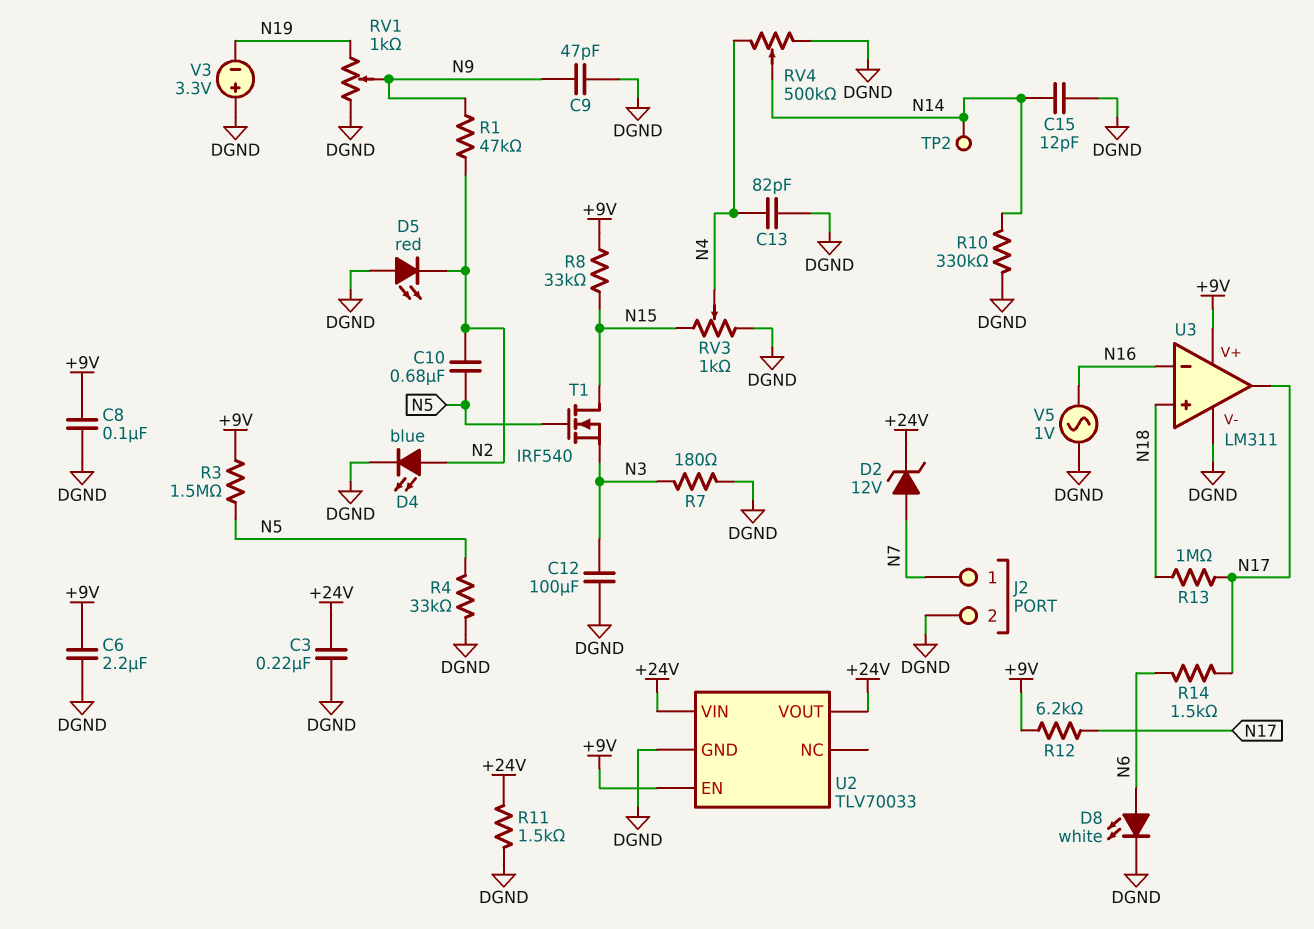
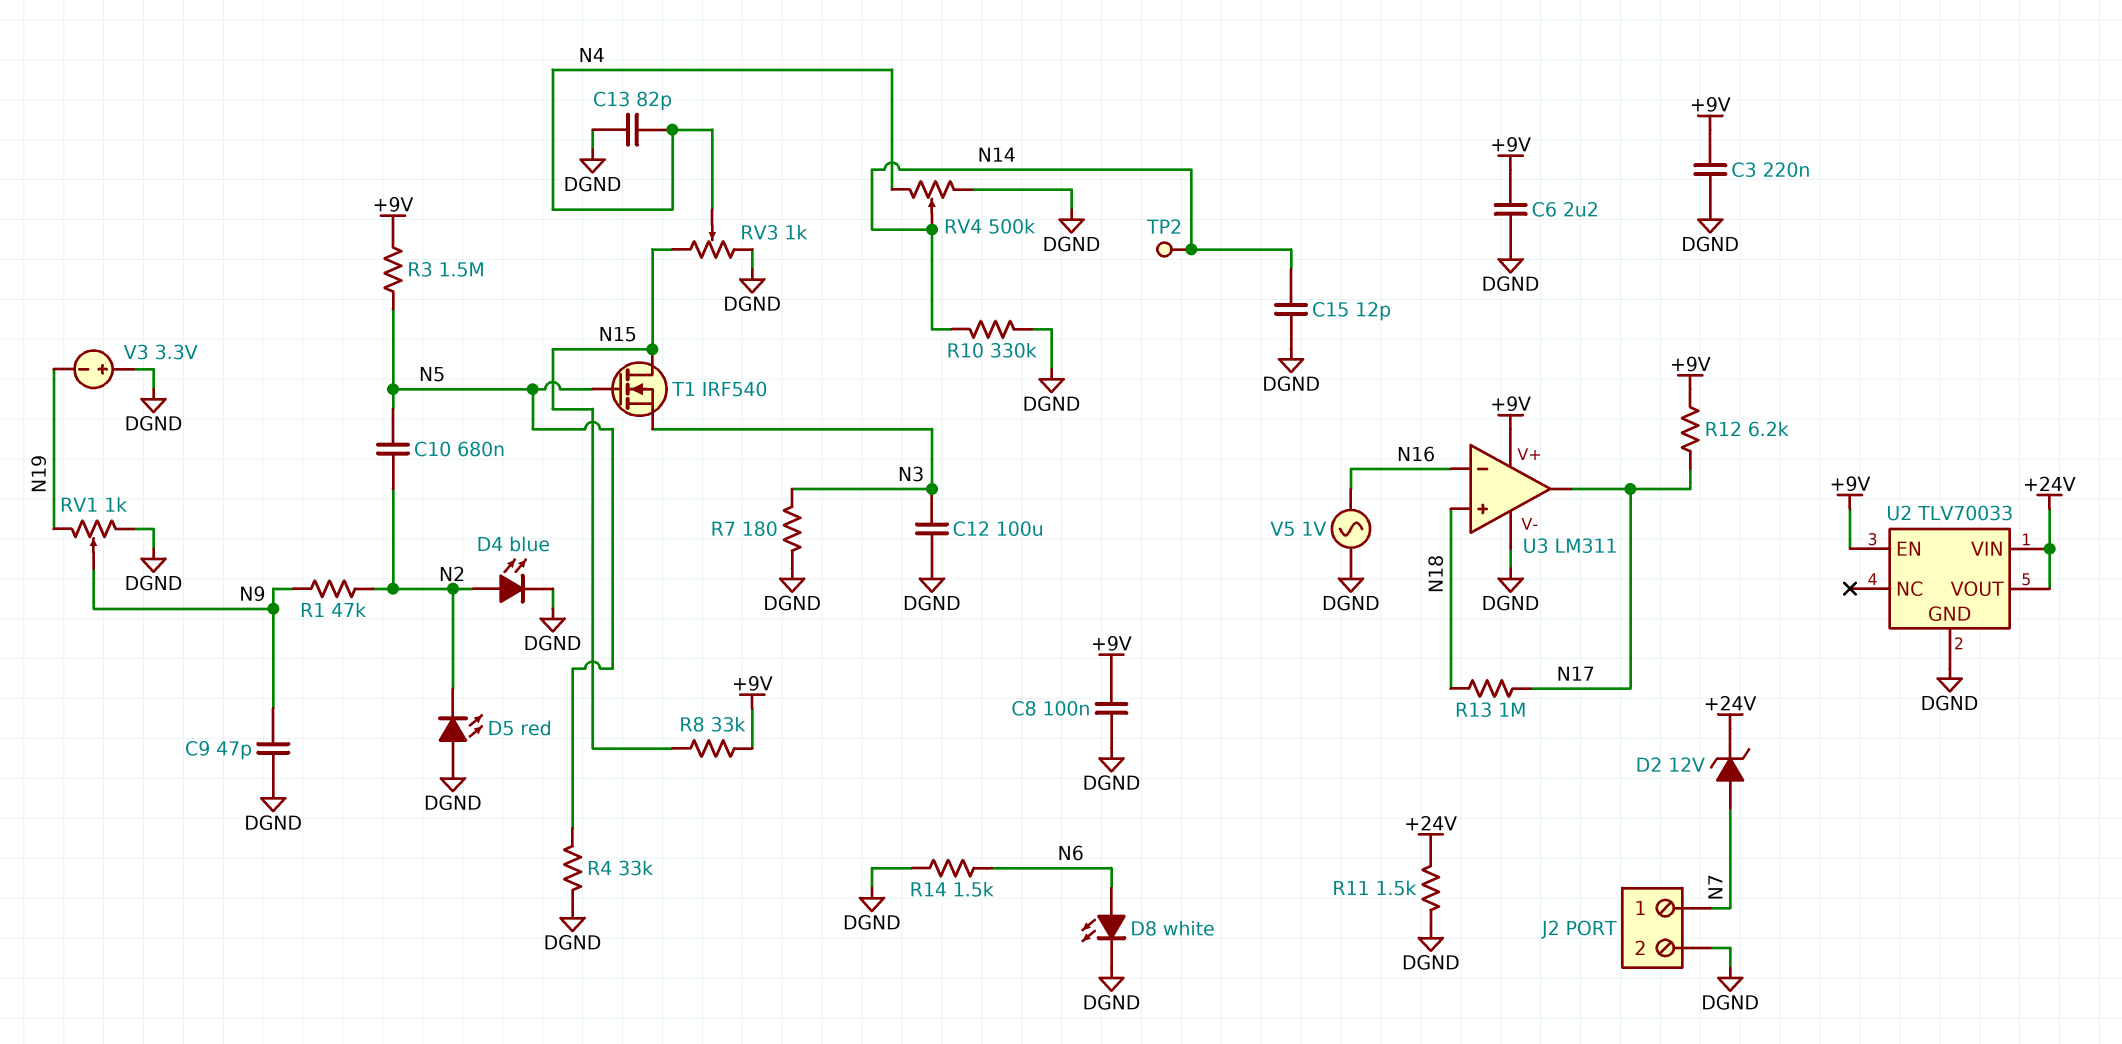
C3: 220nF (+24V, DGND) -> 220nF (+9V, DGND)
R14: 1.5k (N6, N17) -> 1.5k (DGND, N6)

